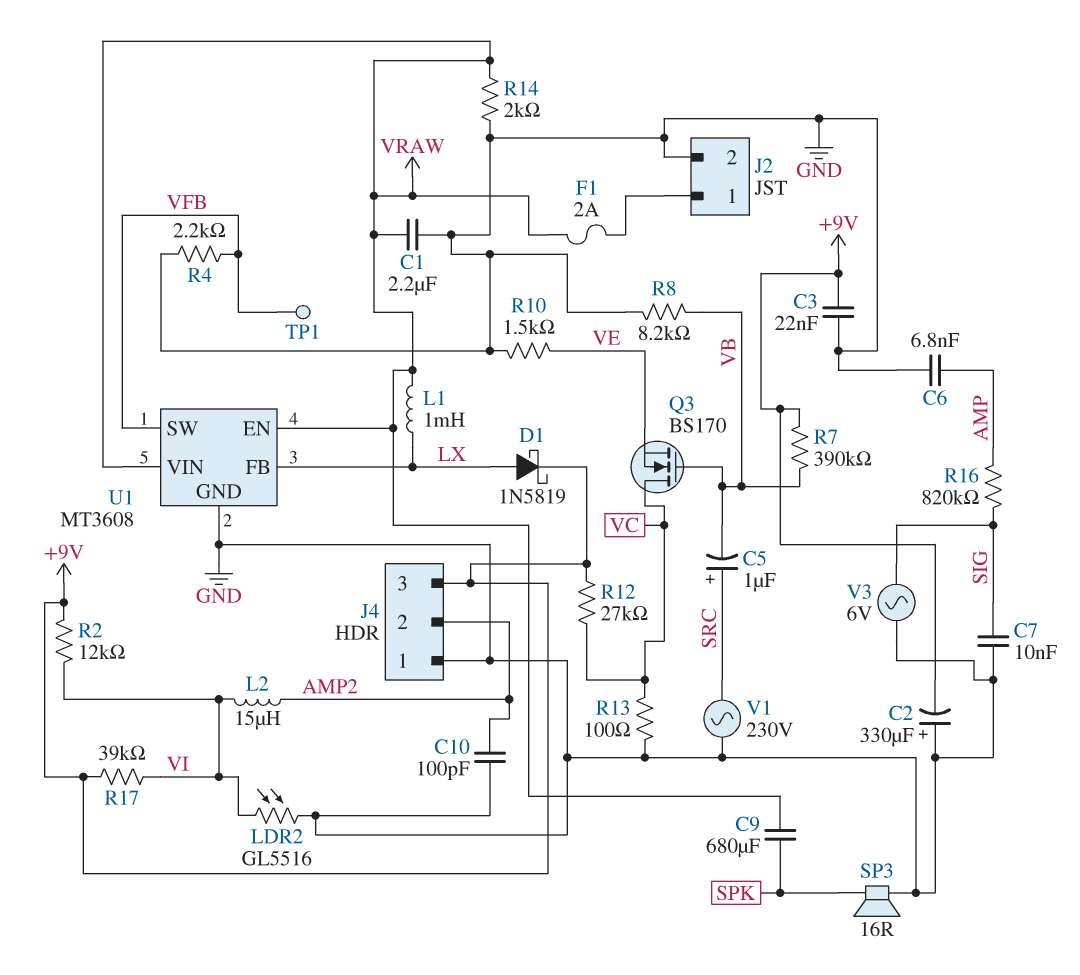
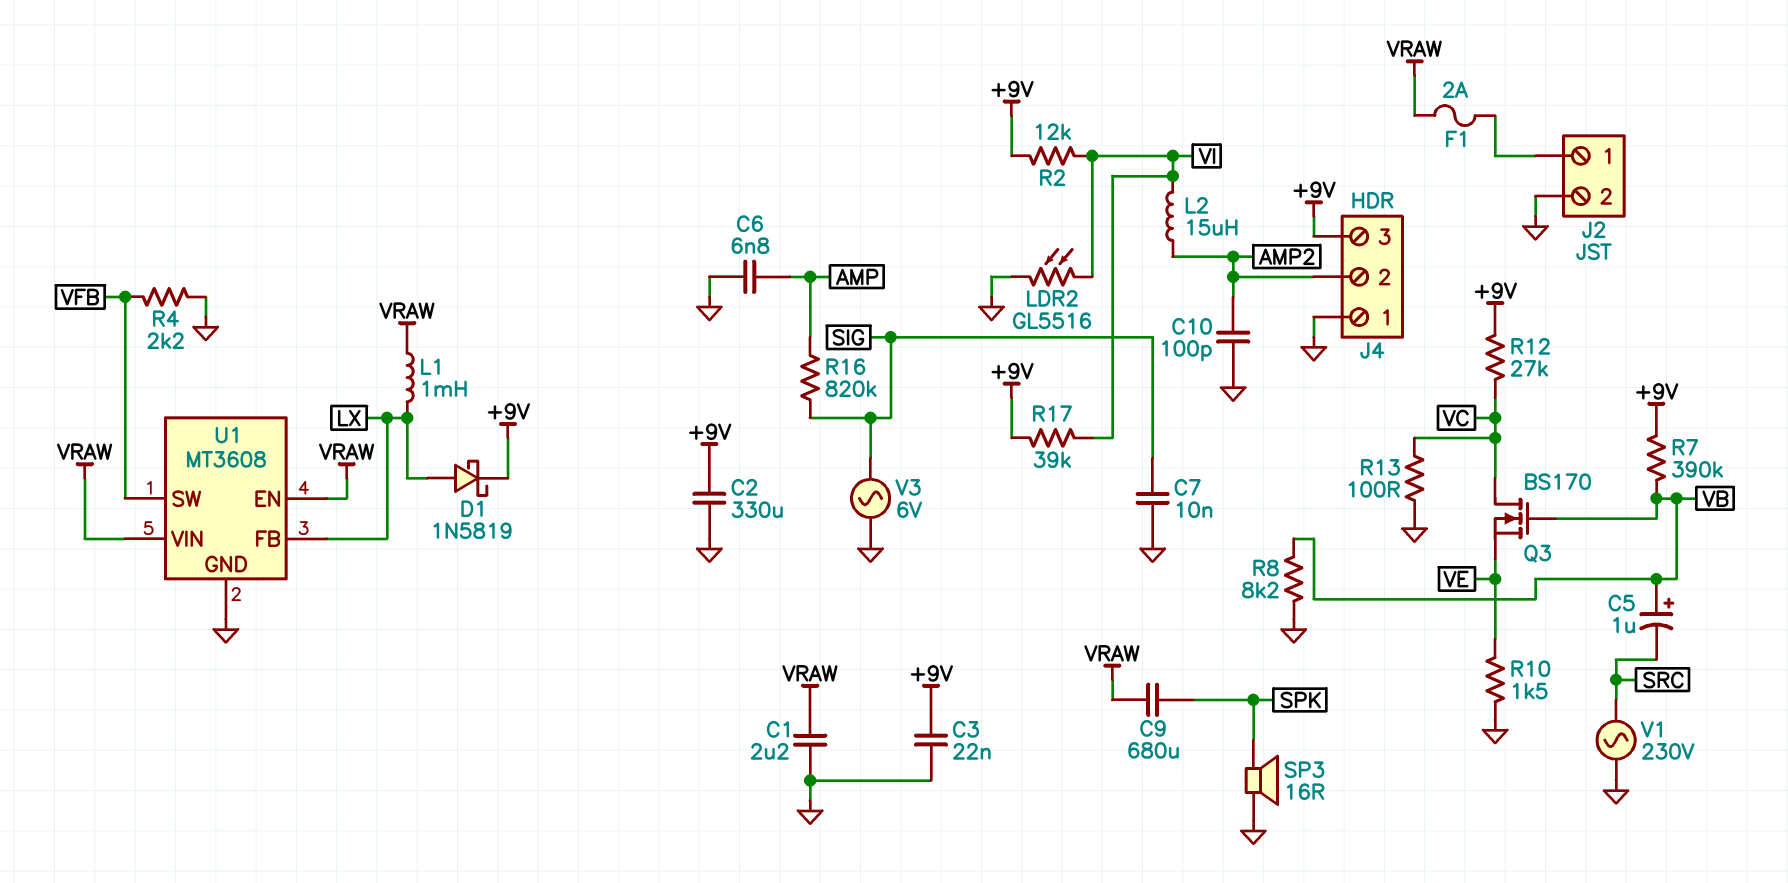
C2: 330uF (plus GND, minus +9V) -> 330uF (+9V, GND)
C5: 1uF (plus SRC, minus VB) -> 1uF (plus VB, minus SRC)
R14: 2k (GND, VRAW) -> none
TP1: test point (VFB) -> none

